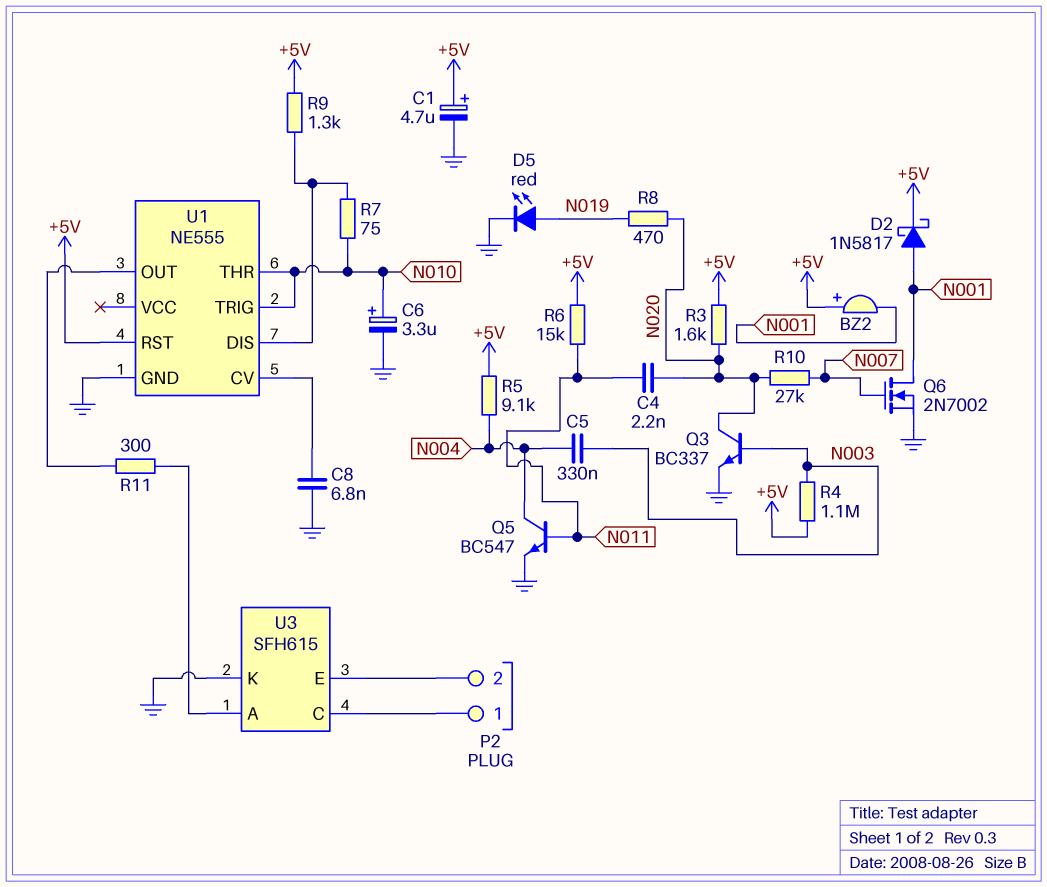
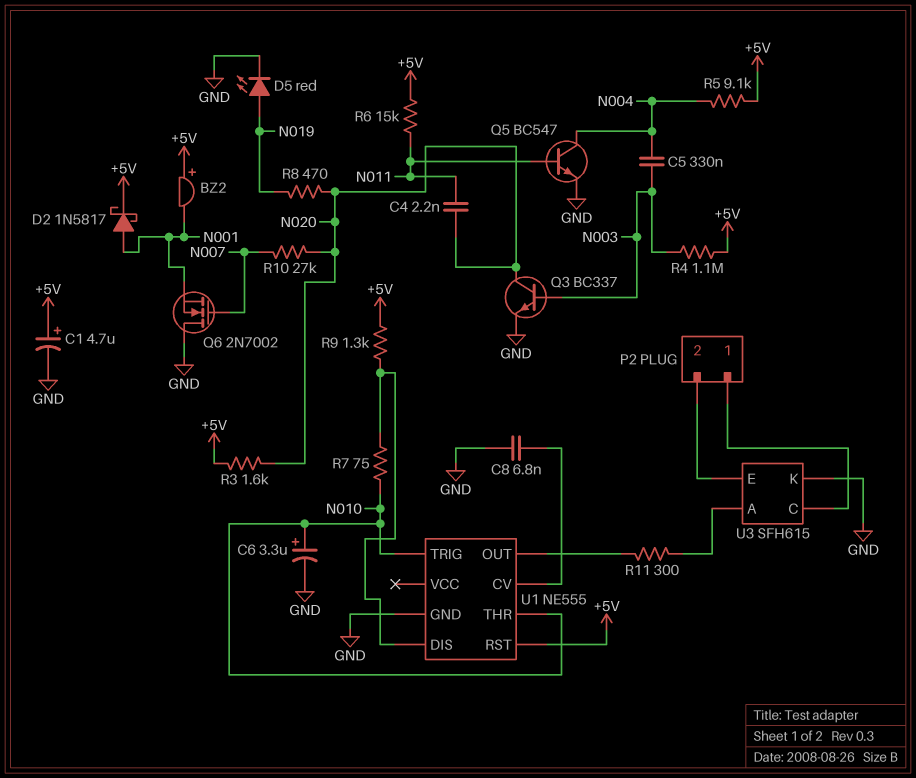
Q6: NMOS 2N7002 (G N007, D N001, S GND) -> NMOS 2N7002 (G N007, D GND, S N001)

